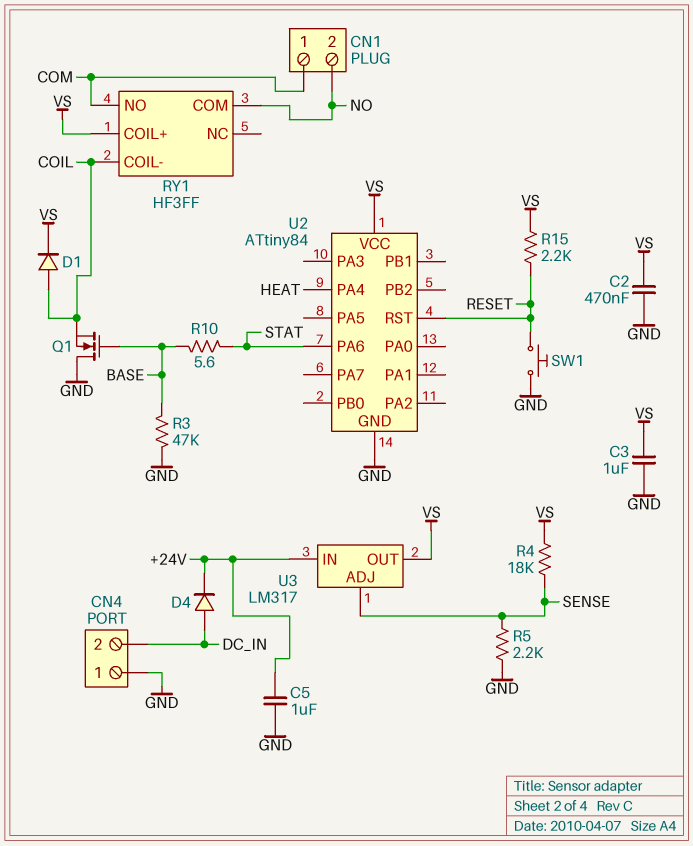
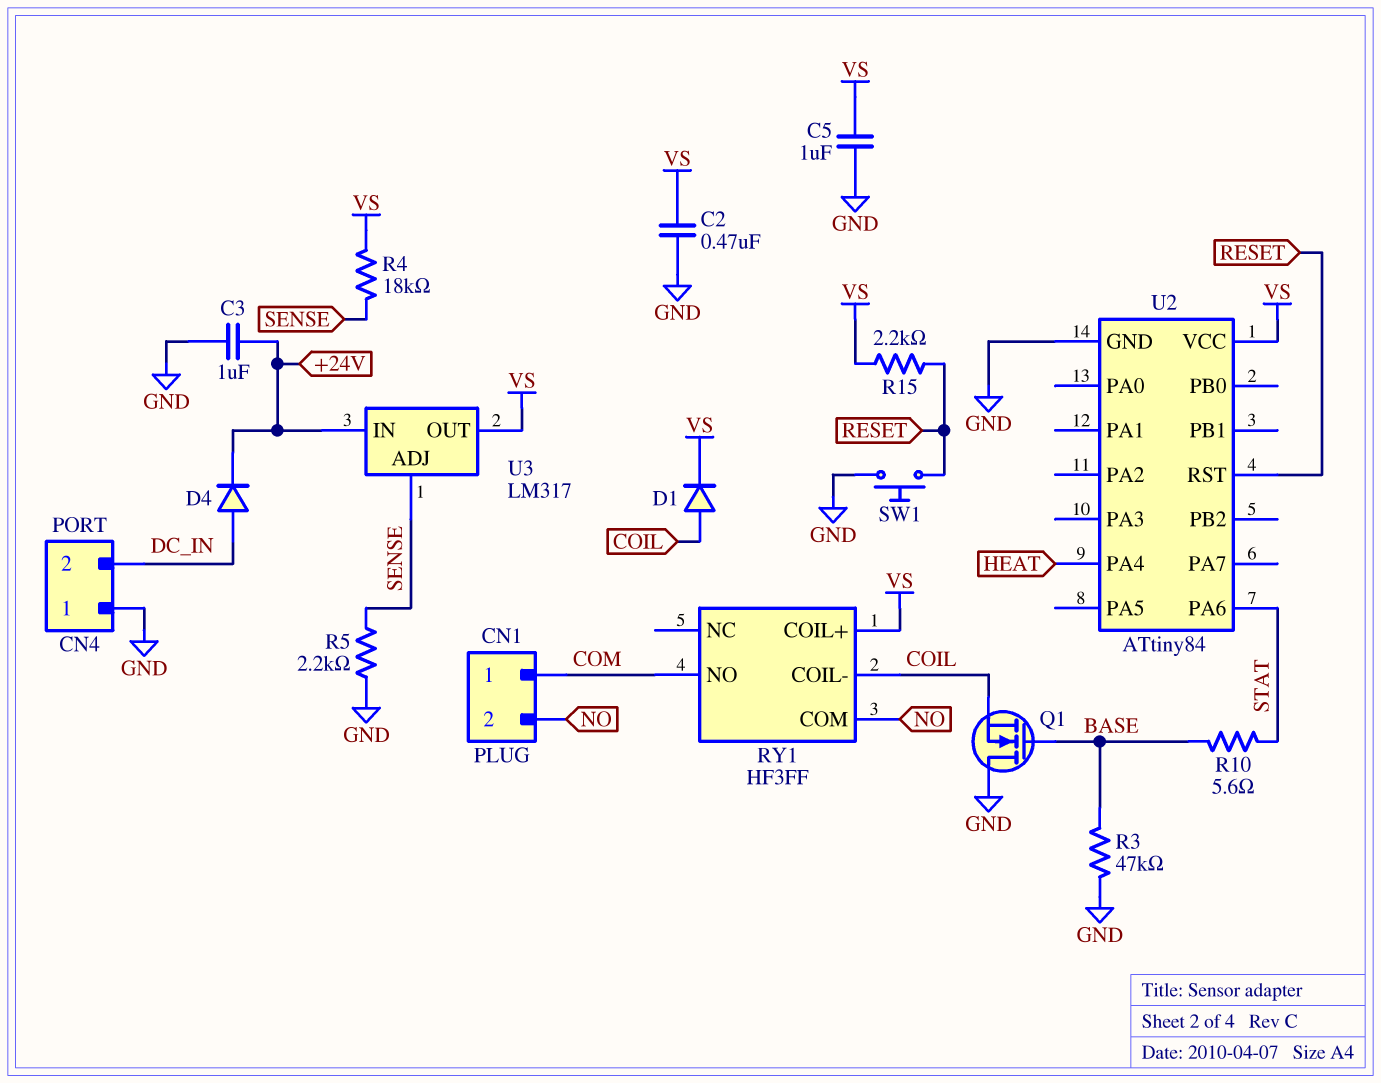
C3: 1uF (GND, VS) -> 1uF (+24V, GND)
C5: 1uF (+24V, GND) -> 1uF (GND, VS)

